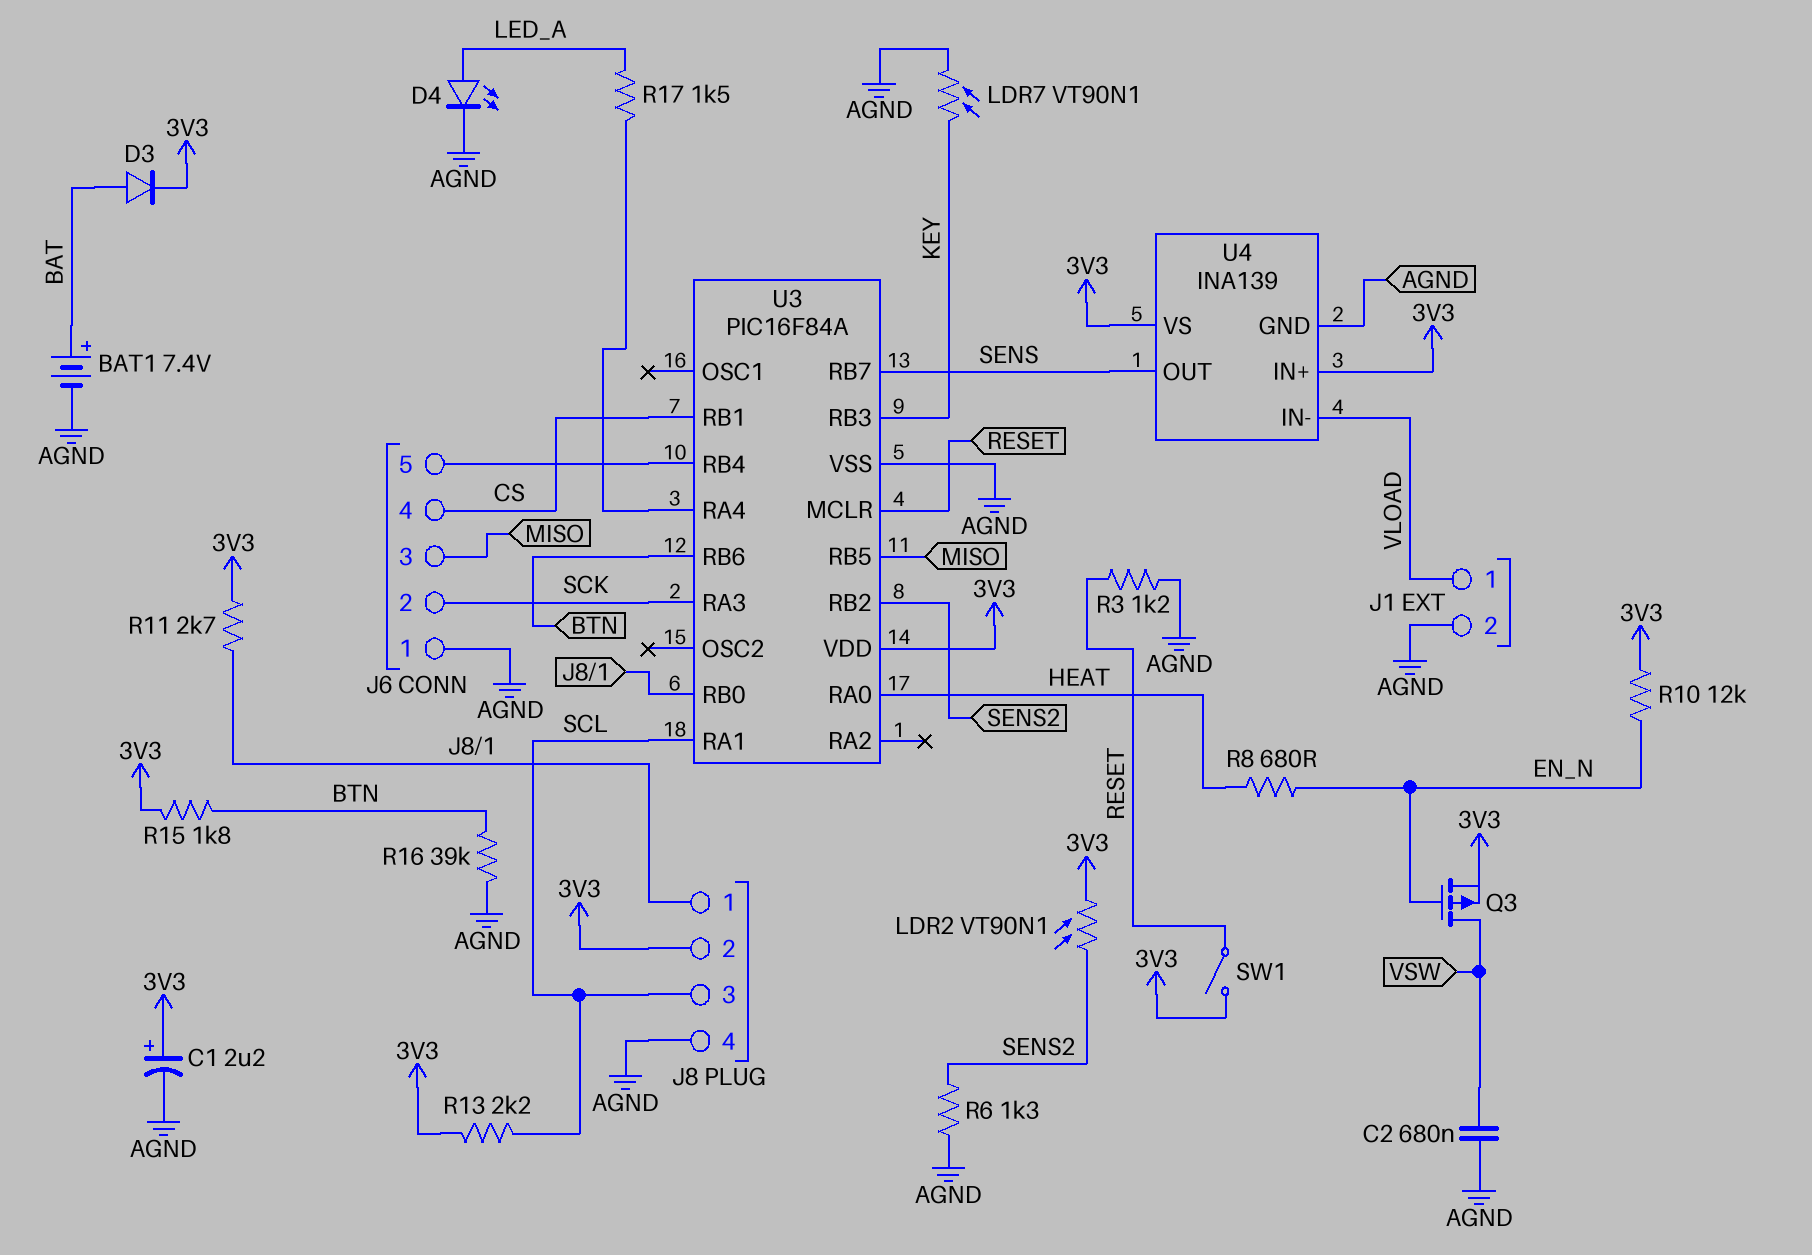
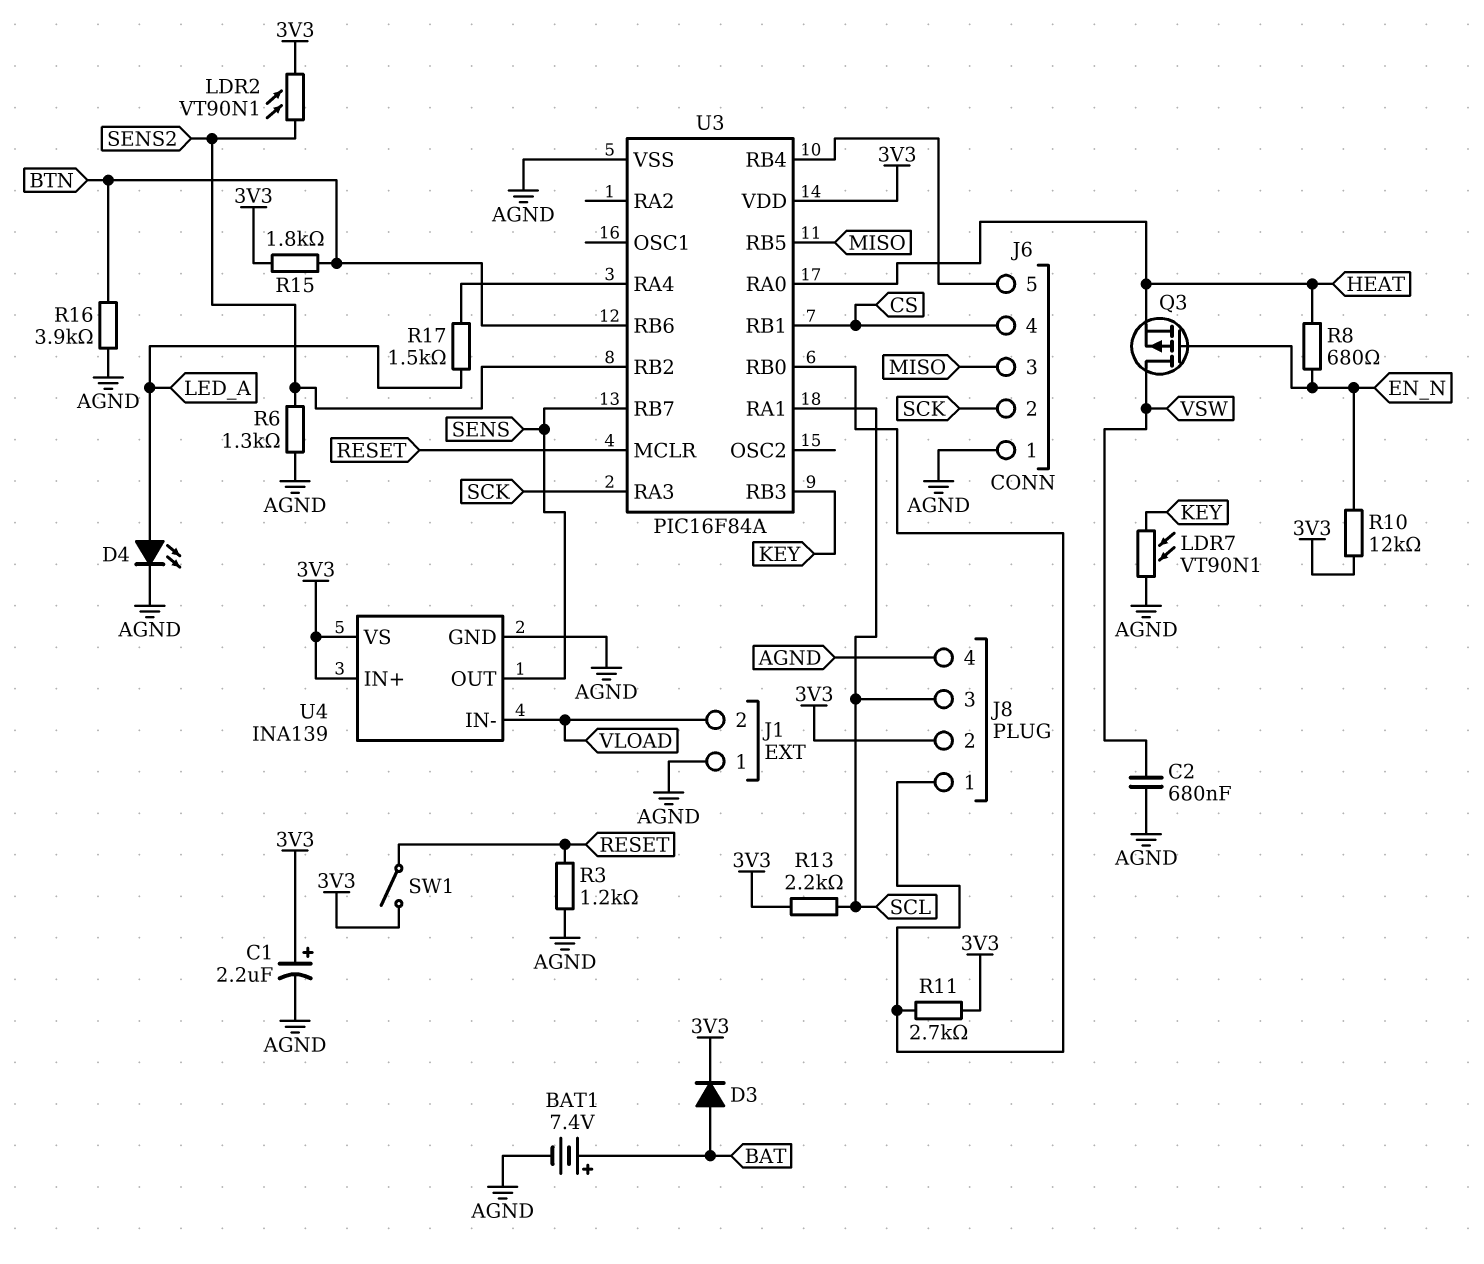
J1 pin 1: VLOAD -> AGND
J1 pin 2: AGND -> VLOAD
Q3: PMOS (G EN_N, D VSW, S 3V3) -> PMOS (G EN_N, D VSW, S HEAT)
R16: 39k (AGND, BTN) -> 3.9k (AGND, BTN)

